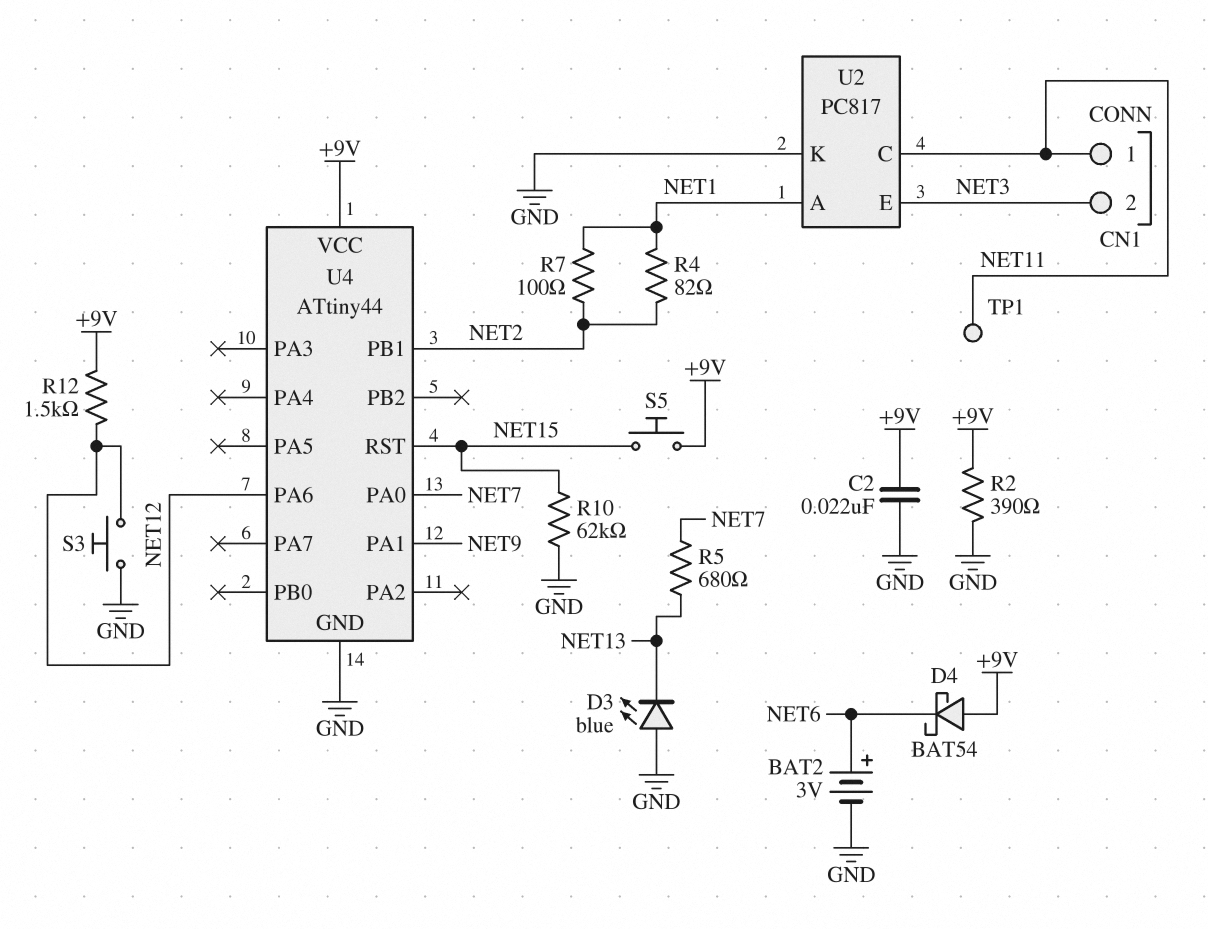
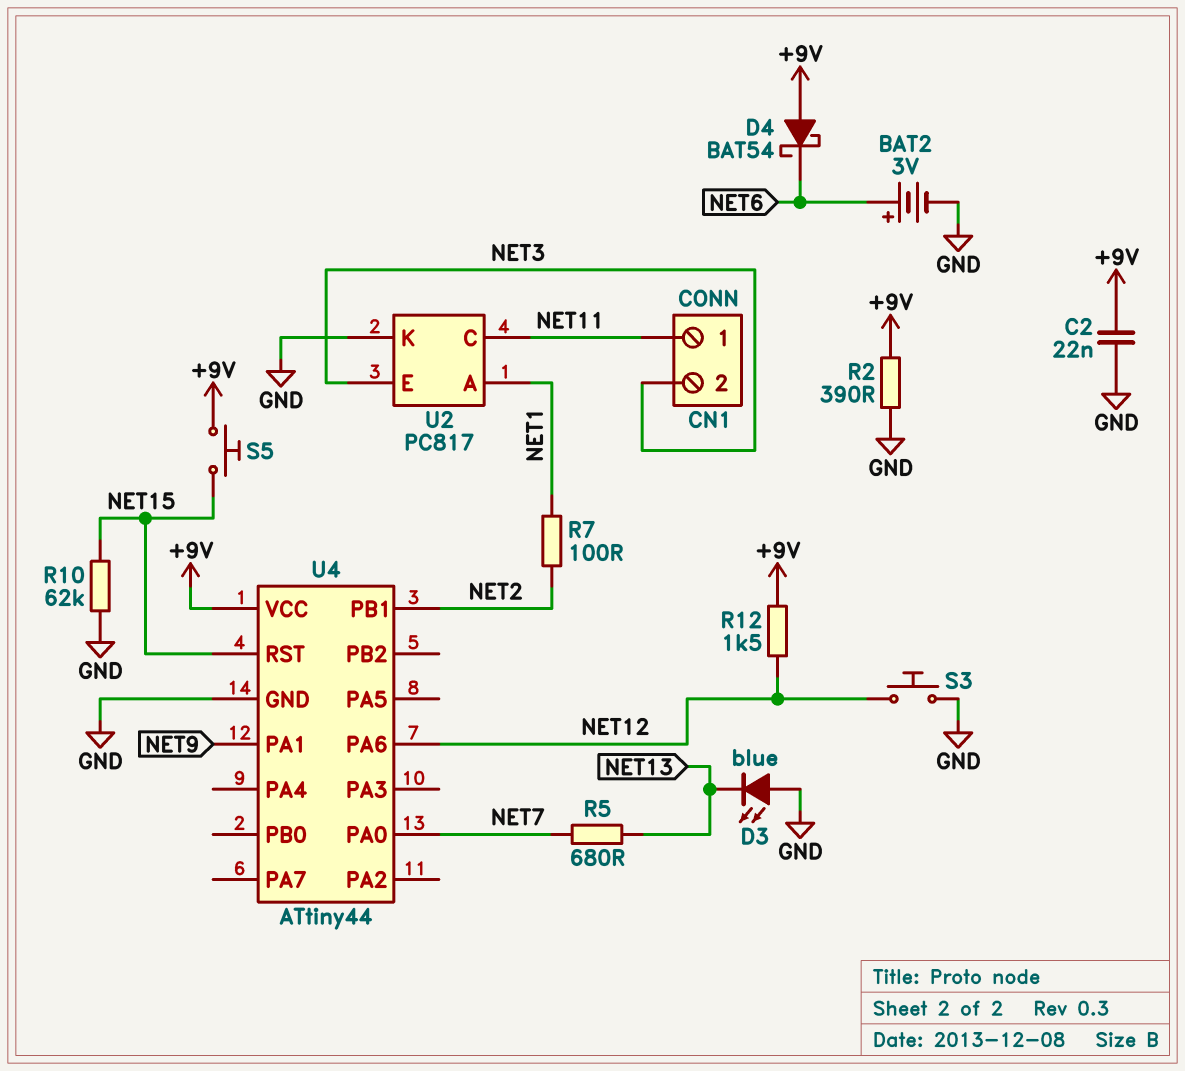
R4: 82 (NET1, NET2) -> none
TP1: test point (NET11) -> none

